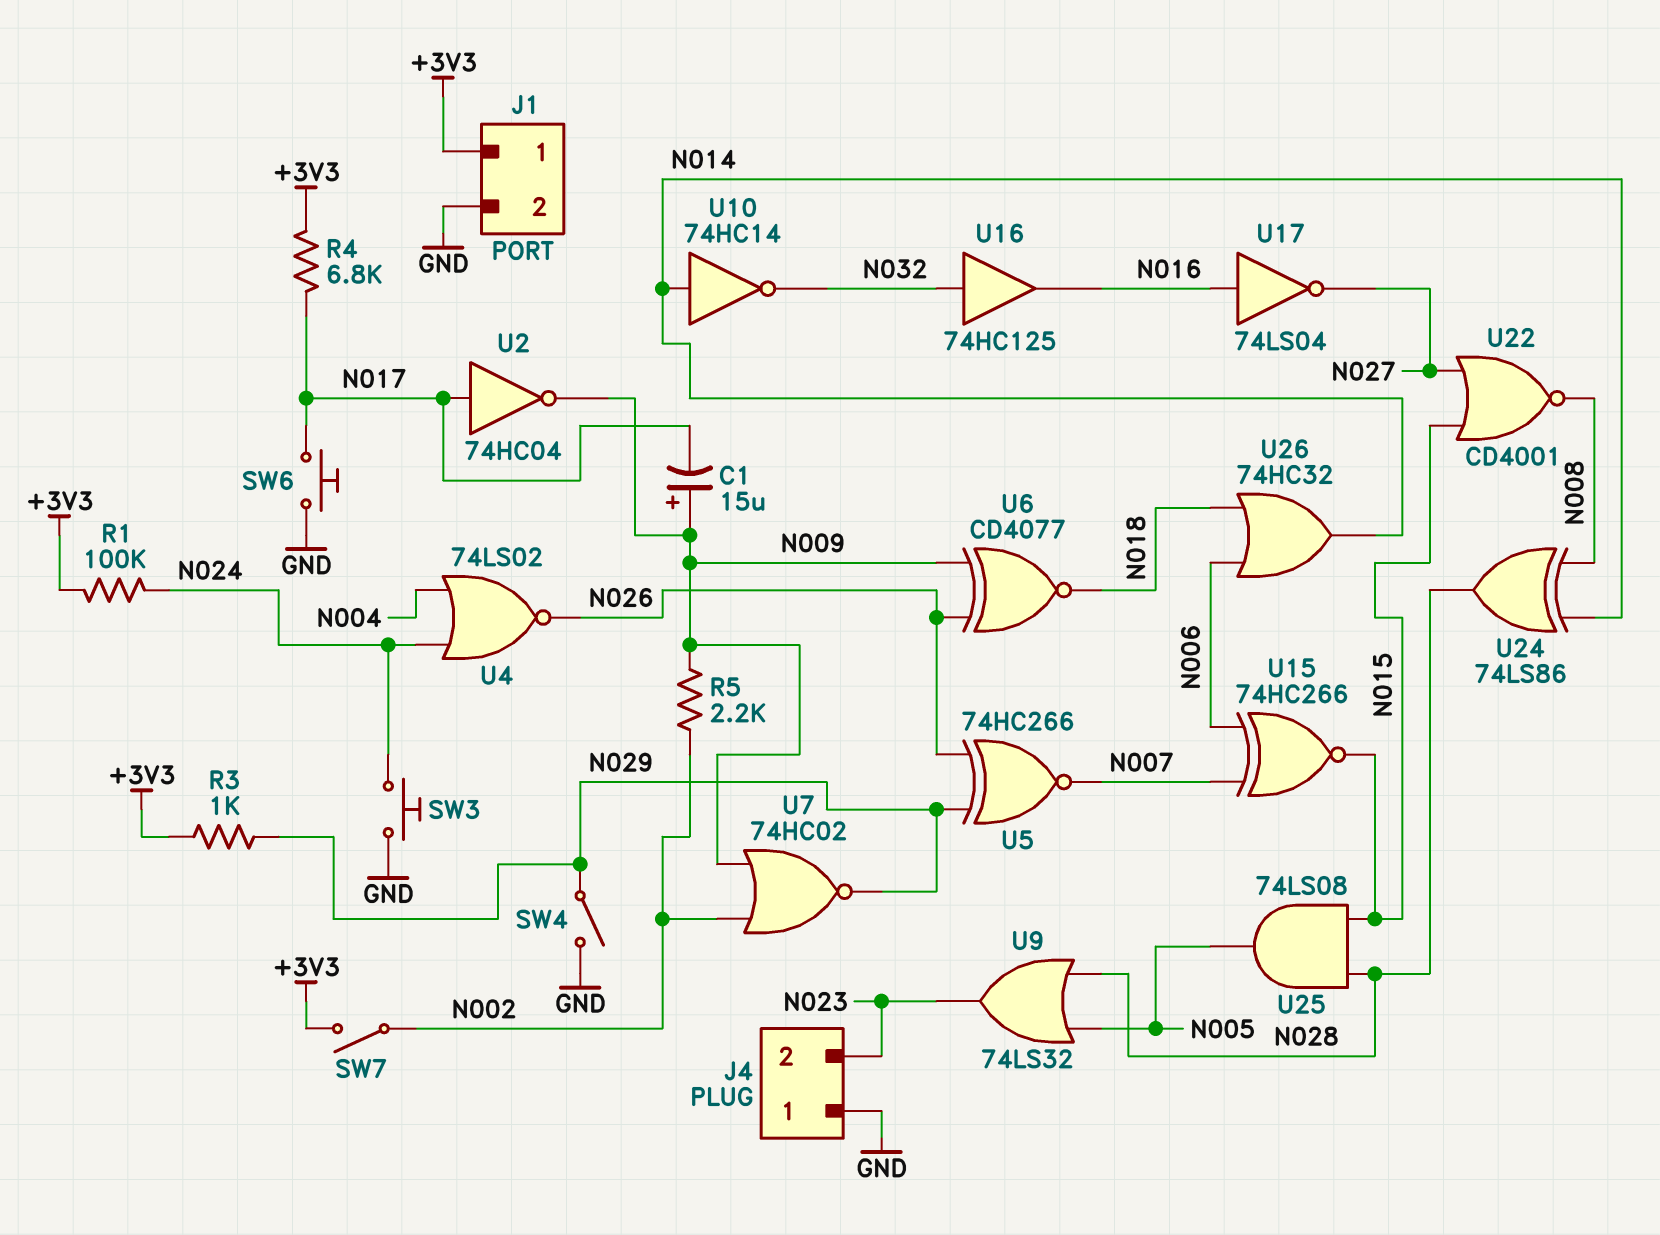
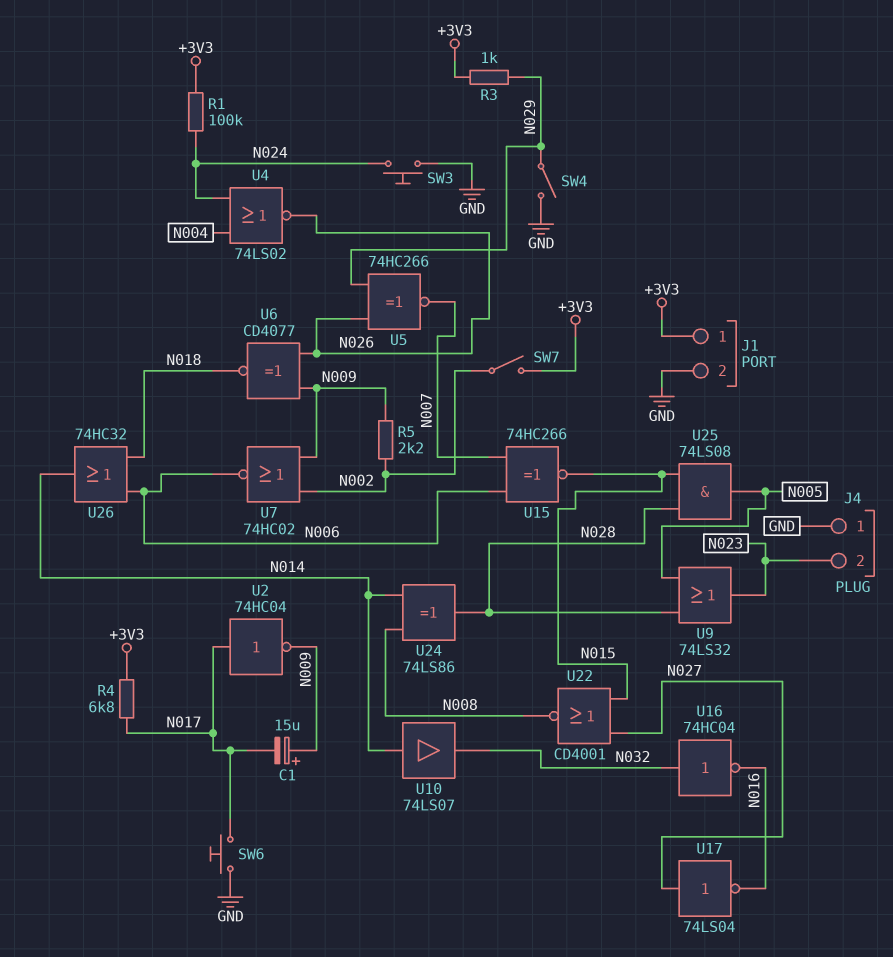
U7: NOR 74HC02 (in N002, in N009, out N029) -> NOR 74HC02 (in N002, in N009, out N006)
U10: NOT 74HC14 (in N014, out N032) -> buffer 74LS07 (in N014, out N032)
U16: buffer 74HC125 (in N032, out N016) -> NOT 74HC04 (in N032, out N016)
U17: NOT 74LS04 (in N016, out N027) -> NOT 74LS04 (in N027, out N016)

